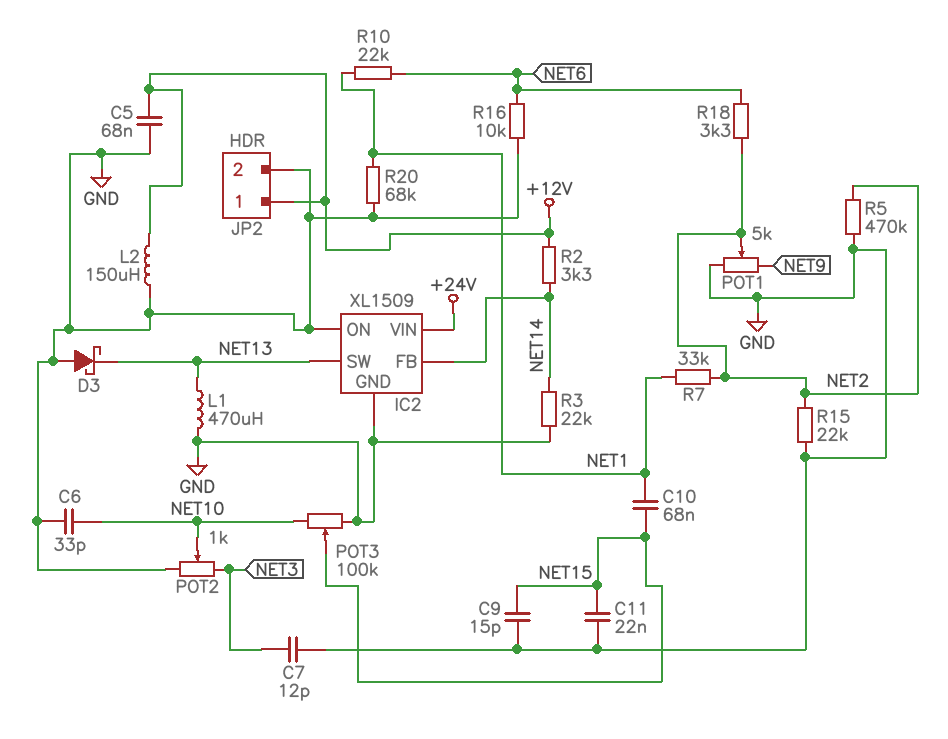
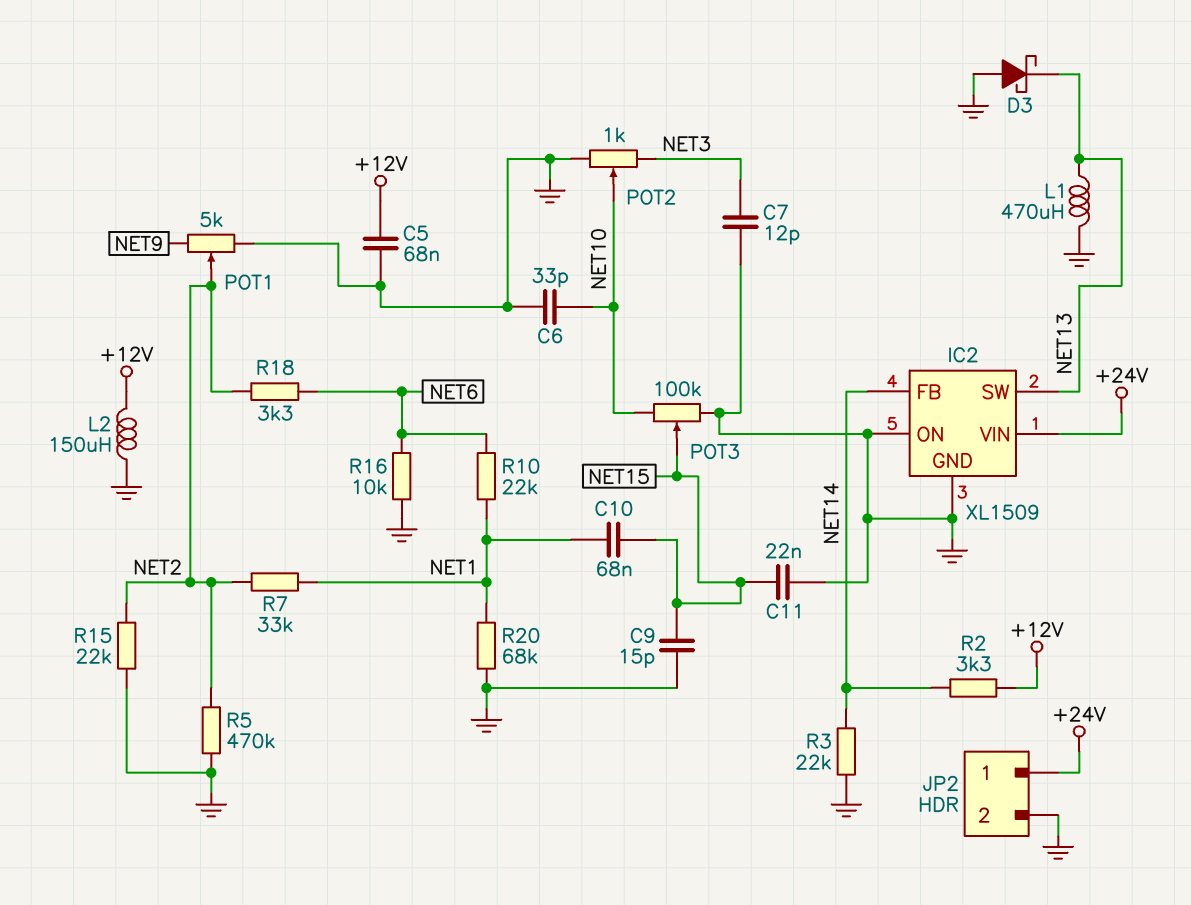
JP2 pin 1: +12V -> +24V

